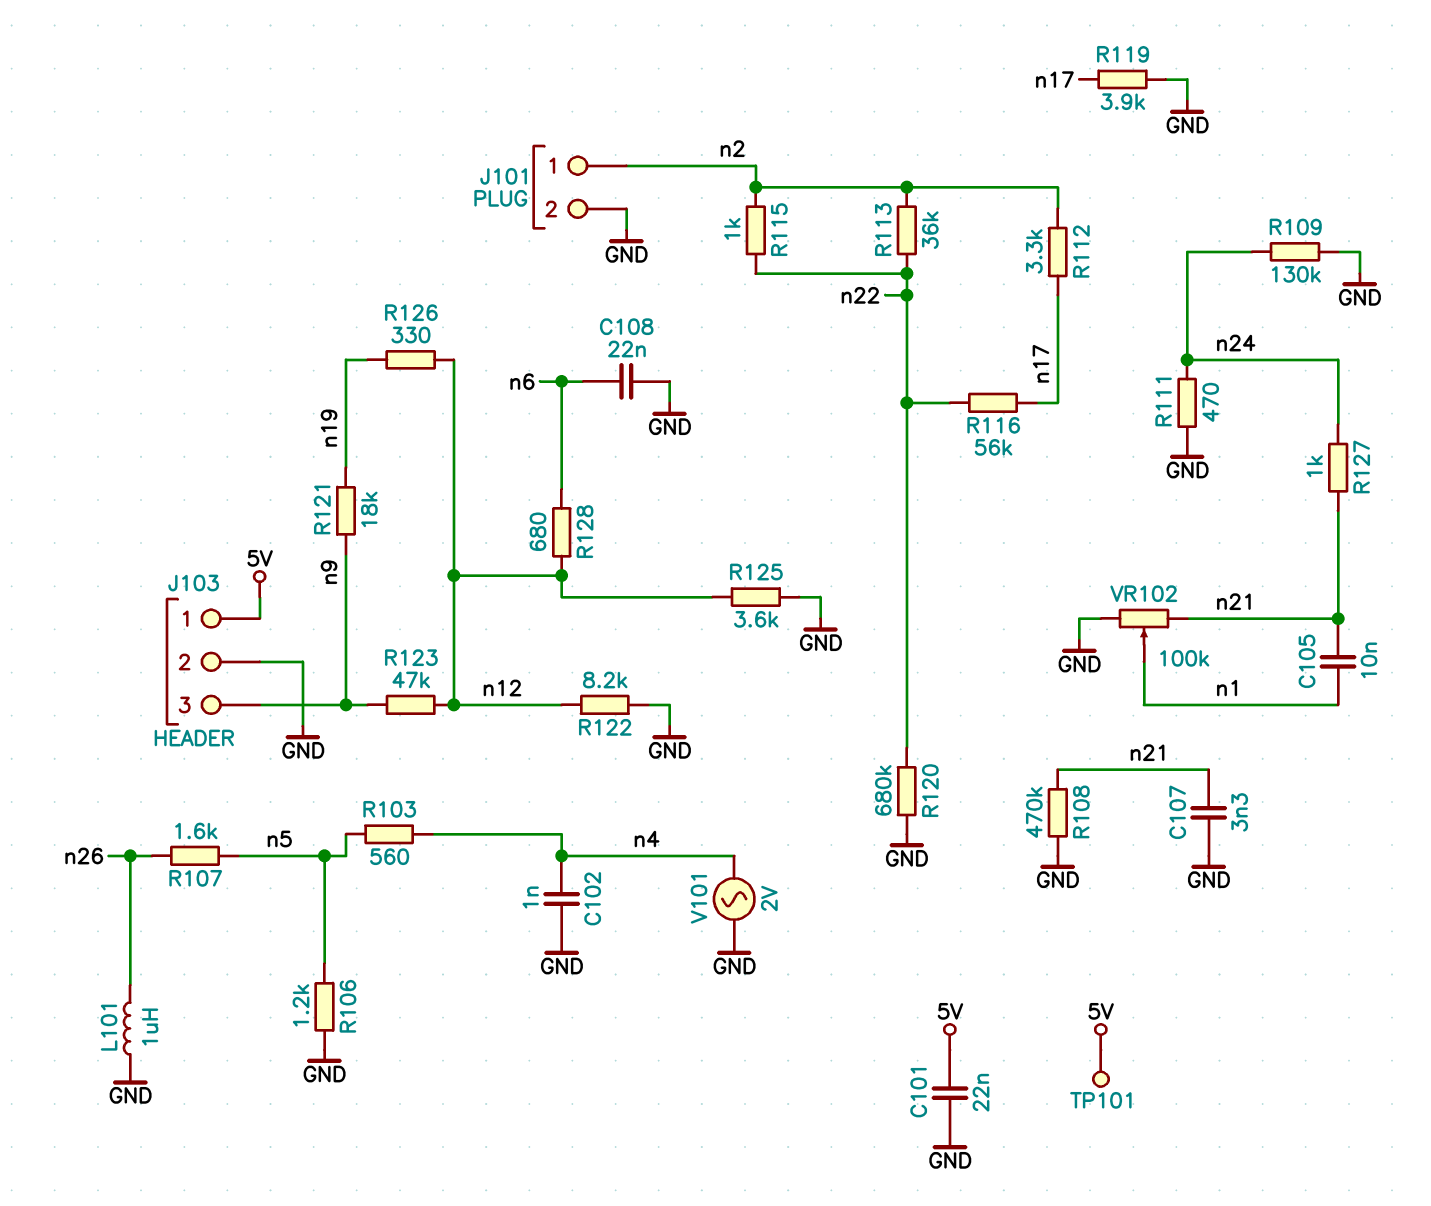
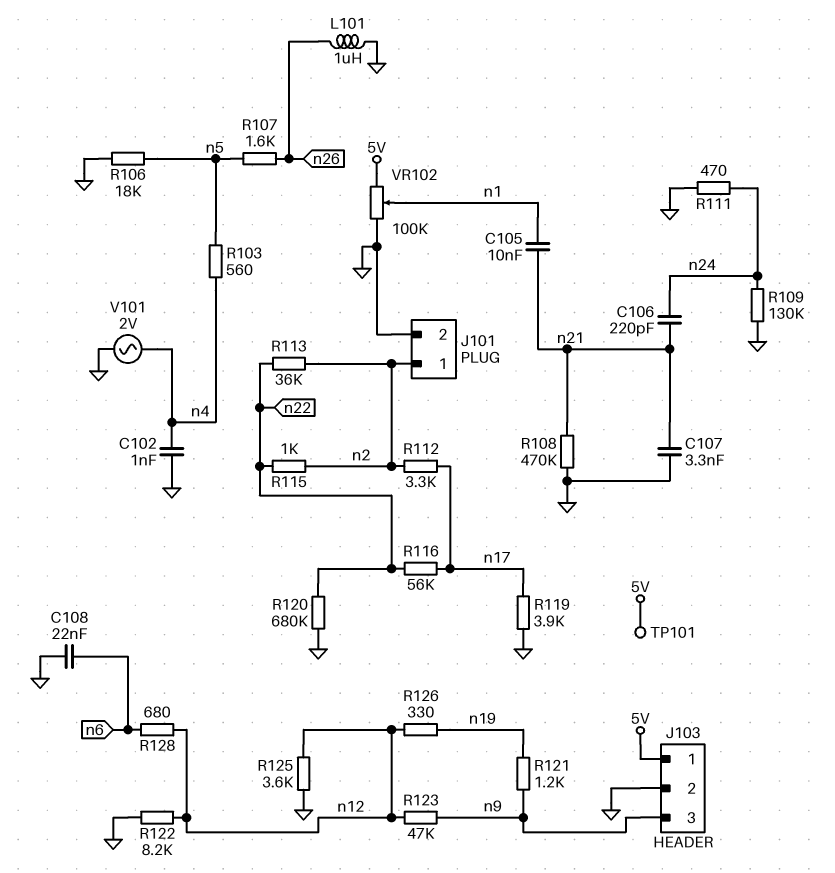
C101: 22nF (5V, GND) -> none
C106: none -> 220pF (n21, n24)
R106: 1.2k (GND, n5) -> 18k (GND, n5)
R121: 18k (n9, n19) -> 1.2k (n9, n19)
R127: 1k (n21, n24) -> none
VR102: 100k (GND, n21, wiper n1) -> 100k (5V, GND, wiper n1)

